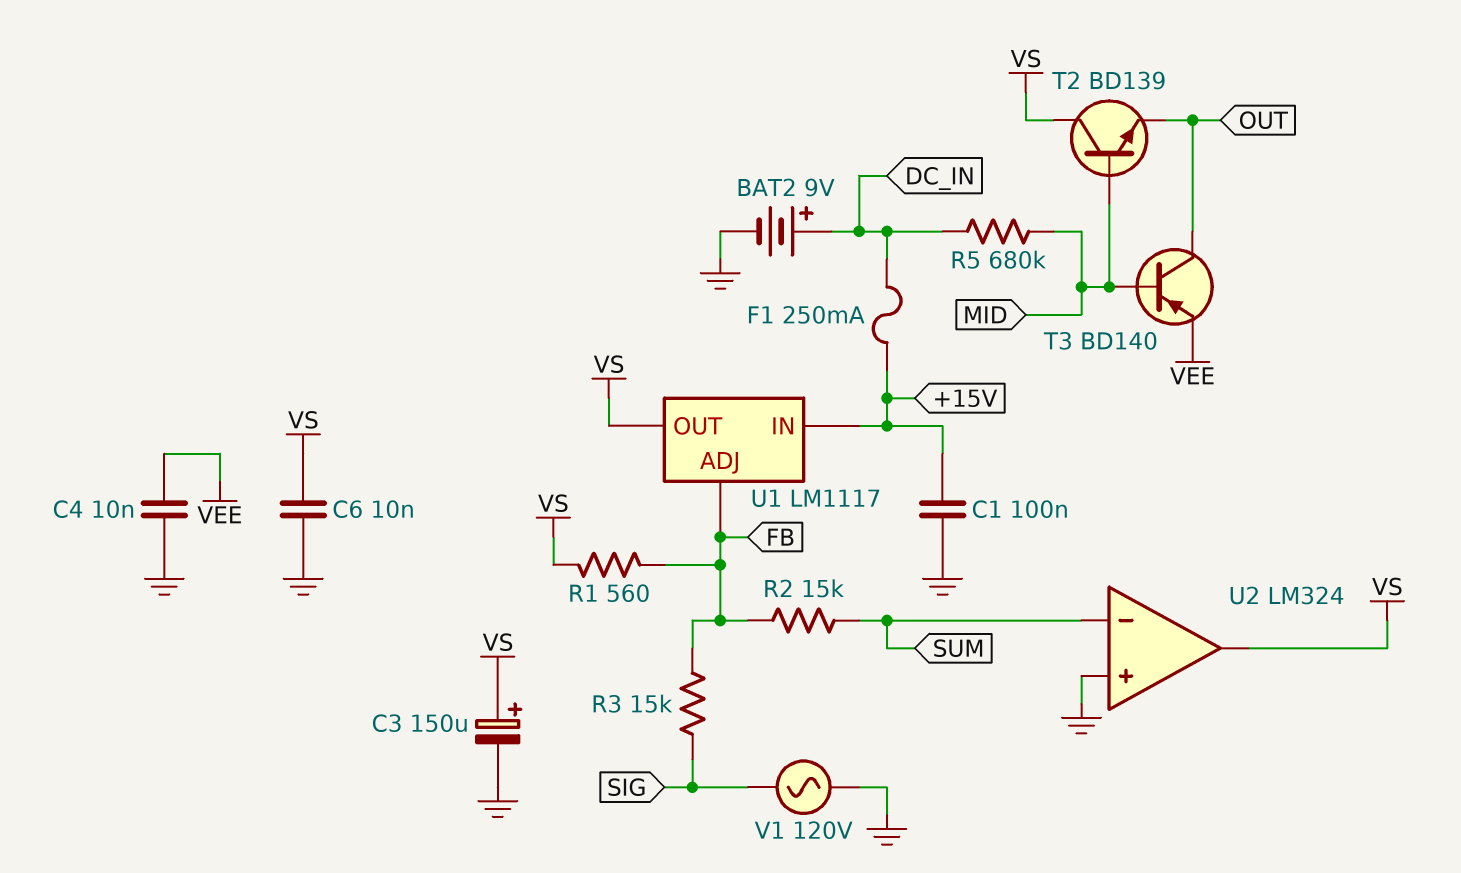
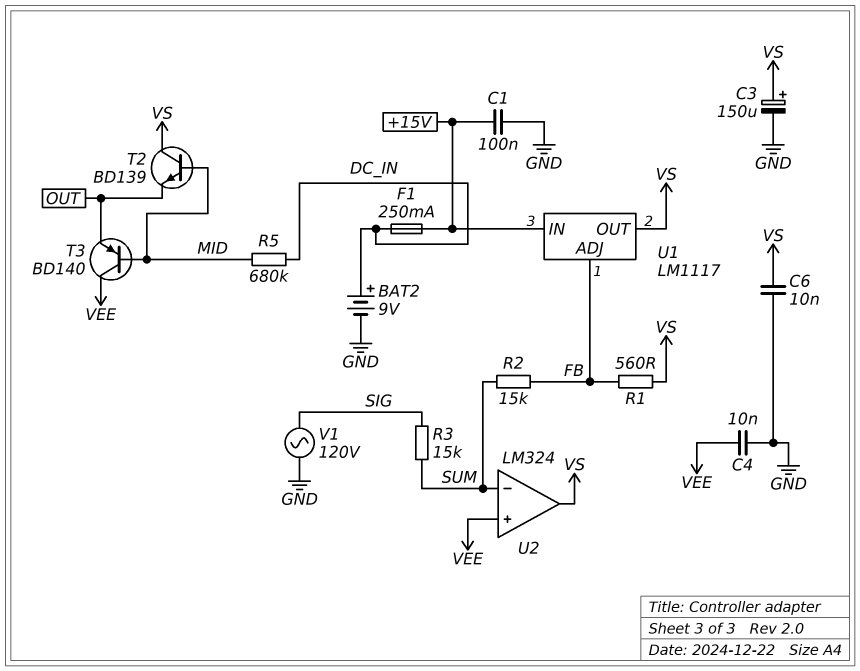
R3: 15k (FB, SIG) -> 15k (SIG, SUM)
T3: PNP BD140 (B MID, C OUT, E VEE) -> PNP BD140 (B MID, C VEE, E OUT)
U2 pin in+: GND -> VEE

